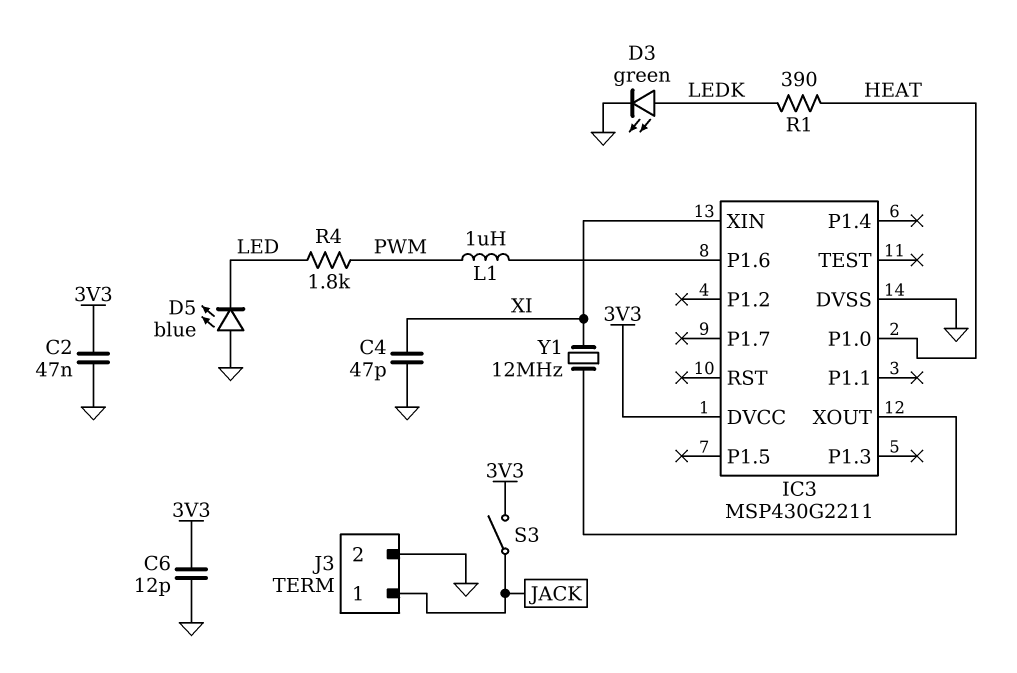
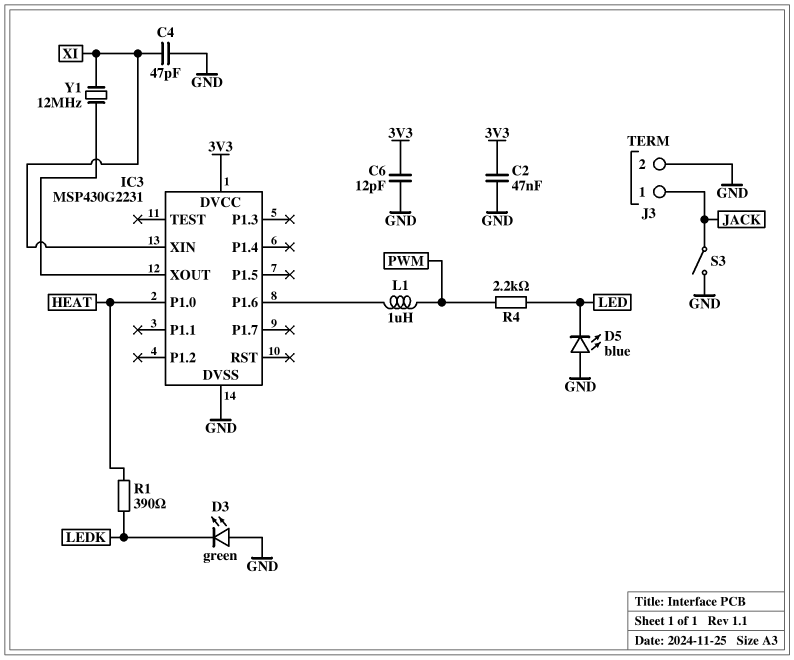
D3: LED green (A LEDK, K GND) -> LED green (A GND, K LEDK)
IC3: MSP430G2211 -> MSP430G2231
R4: 1.8k (LED, PWM) -> 2.2k (LED, PWM)
S3: switch (3V3, JACK) -> switch (GND, JACK)

